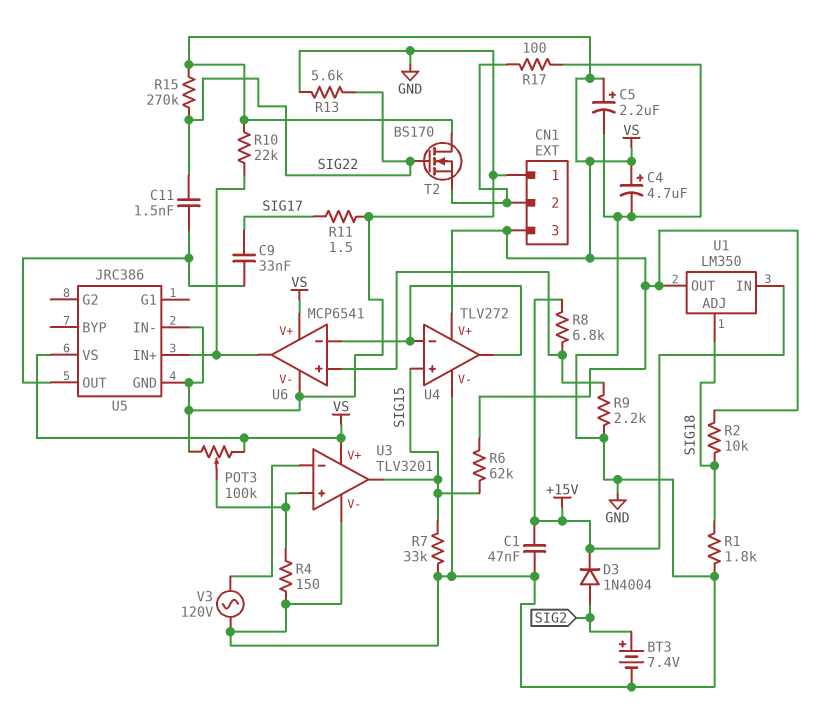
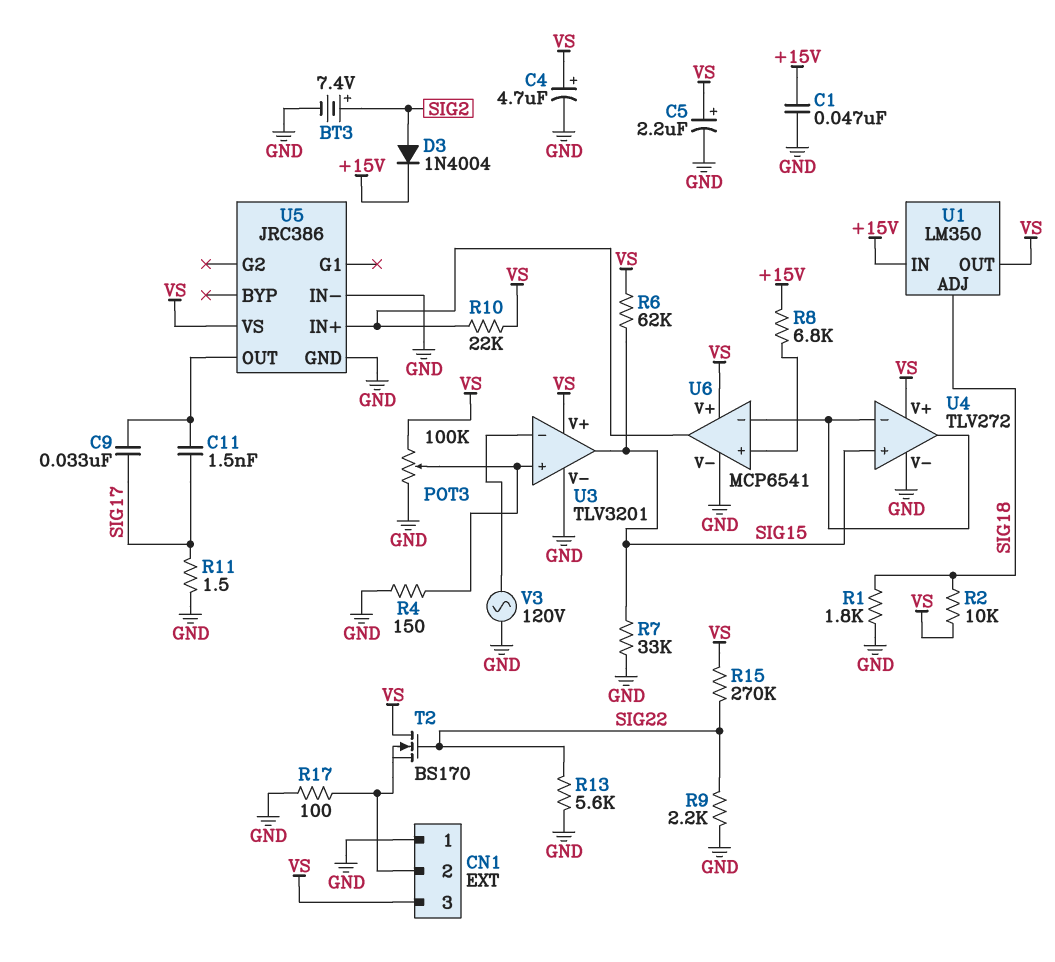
C11: 1.5nF (SIG22, U5/OUT) -> 1.5nF (SIG17, U5/OUT)
R9: 2.2k (GND, U6/in+) -> 2.2k (GND, SIG22)

